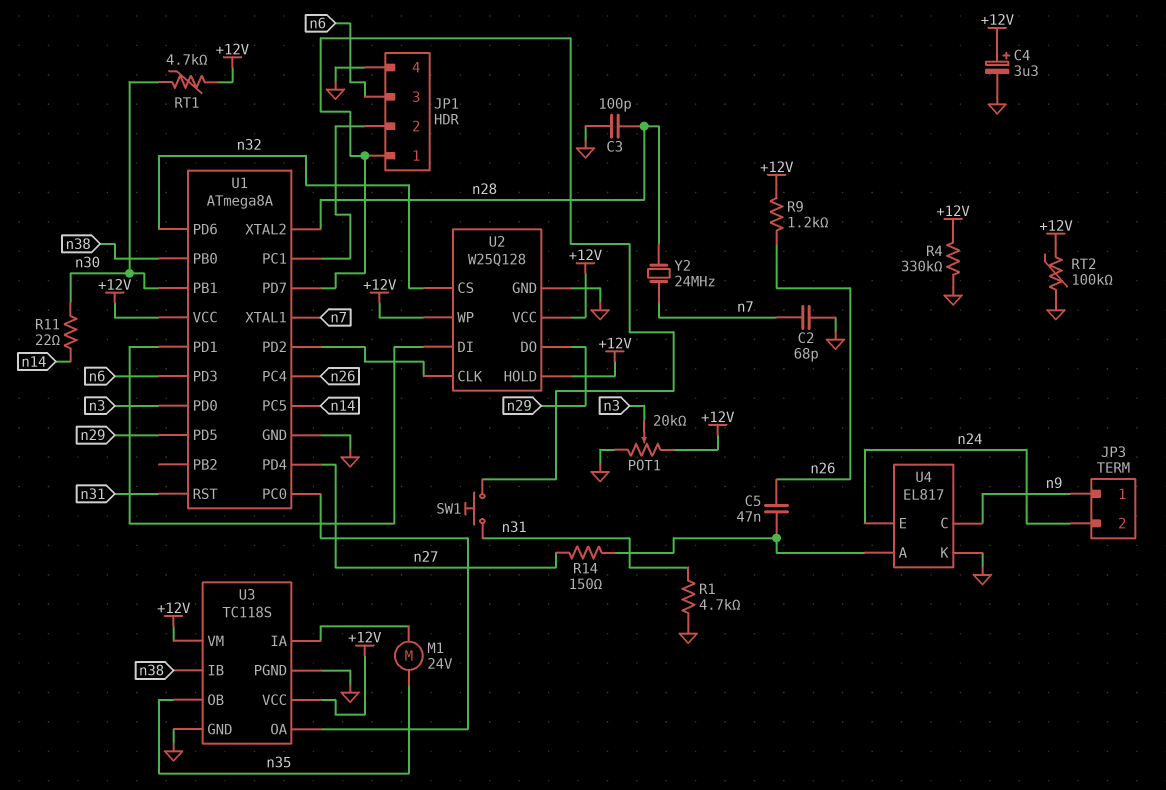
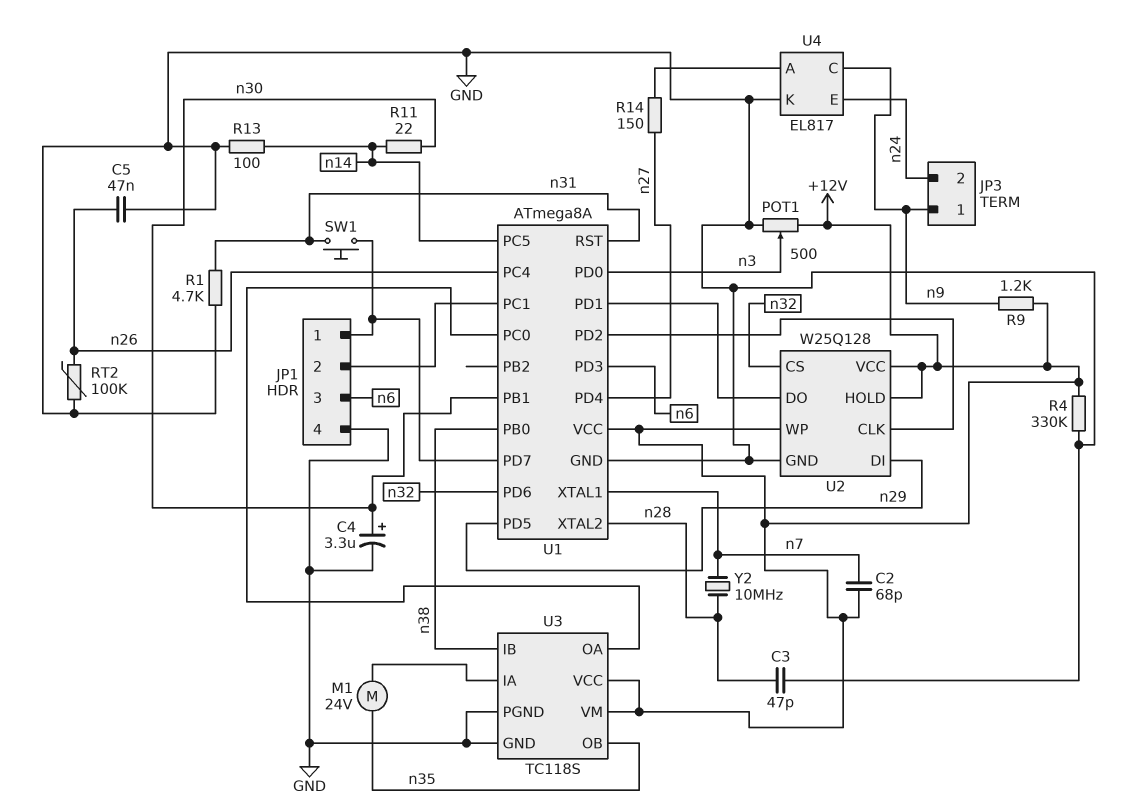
C2: 68pF (GND, n7) -> 68pF (+12V, n7)
C3: 100pF (GND, n28) -> 47pF (GND, n28)
C4: 3.3uF (plus +12V, minus GND) -> 3.3uF (plus n30, minus GND)
C5: 47nF (U4/A, n26) -> 47nF (GND, n26)
POT1: 20k (+12V, GND, wiper n3) -> 500 (+12V, GND, wiper n3)
R9: 1.2k (+12V, n26) -> 1.2k (+12V, n9)
R13: none -> 100 (GND, n14)
RT1: 4.7k (+12V, n30) -> none
RT2: 100k (+12V, GND) -> 100k (GND, n26)
U2 pin DI: U1/PD1 -> n29
U2 pin DO: n29 -> U1/PD1
Y2: 24MHz (n7, n28) -> 10MHz (n7, n28)

